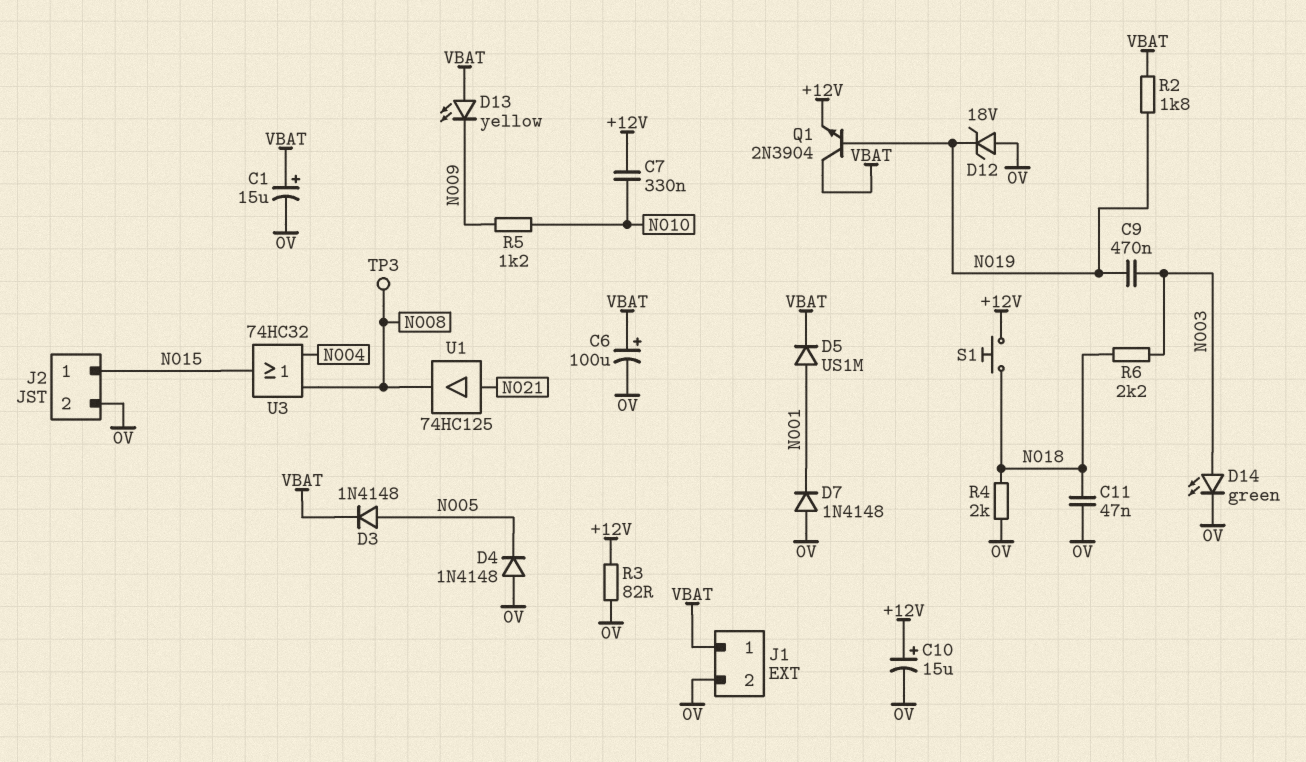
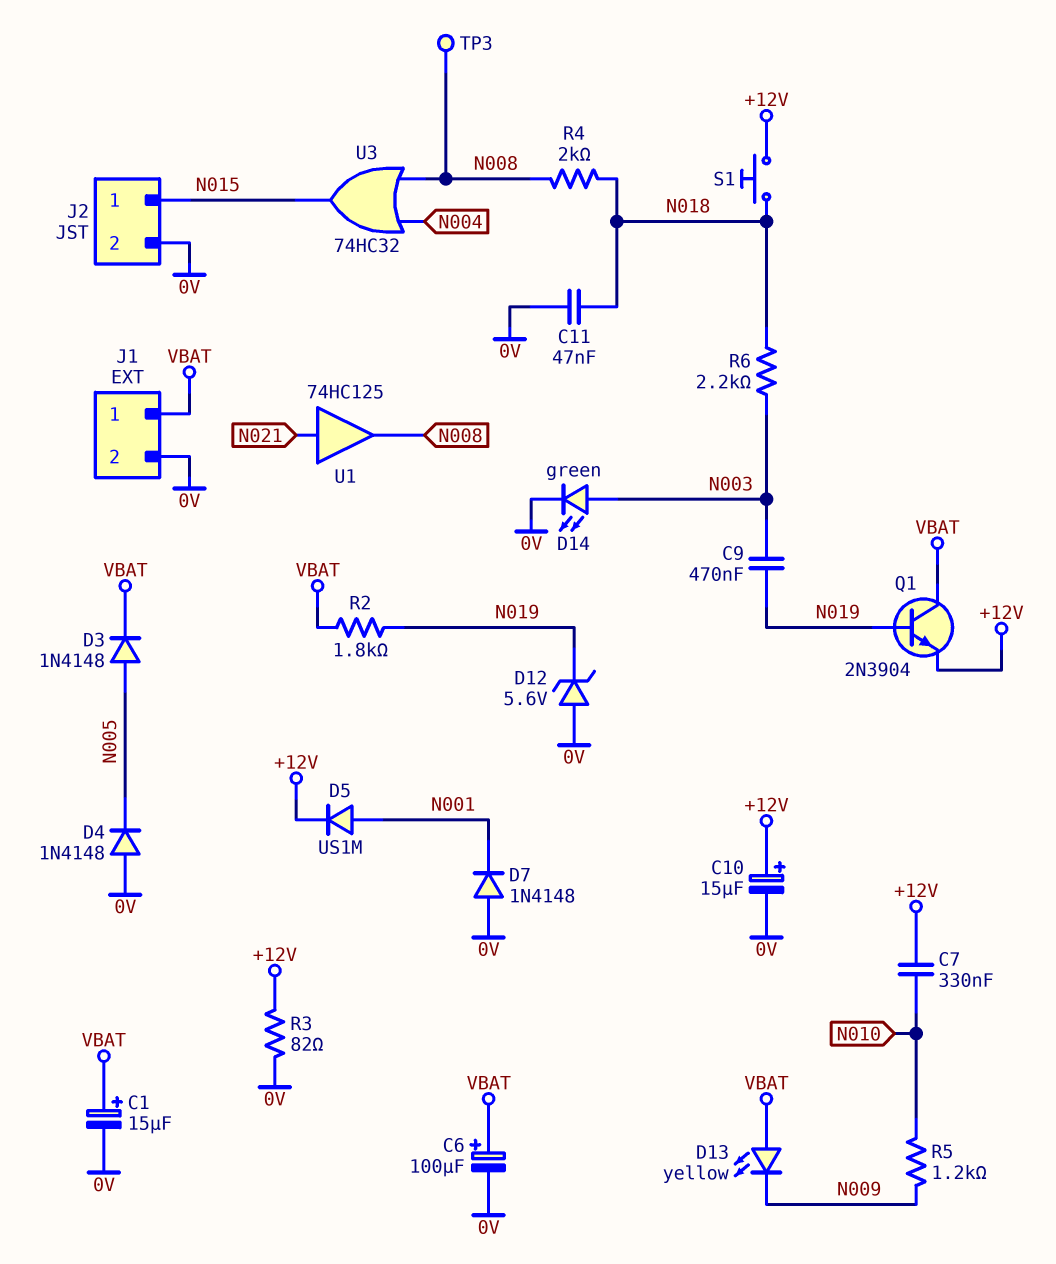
D5: diode US1M (A N001, K VBAT) -> diode US1M (A N001, K +12V)
D12: zener 18V (A 0V, K N019) -> zener 5.6V (A 0V, K N019)
R4: 2k (0V, N018) -> 2k (N008, N018)

